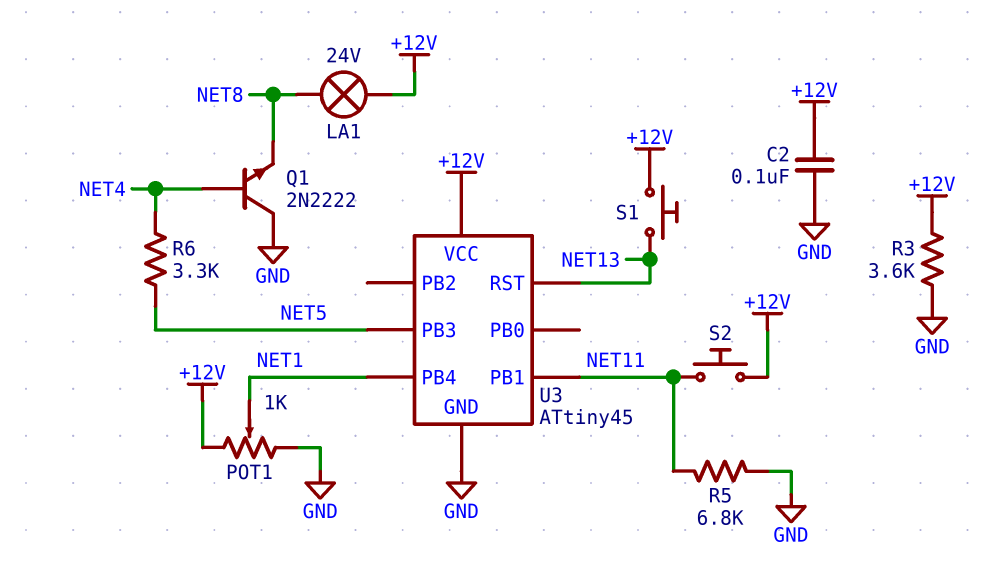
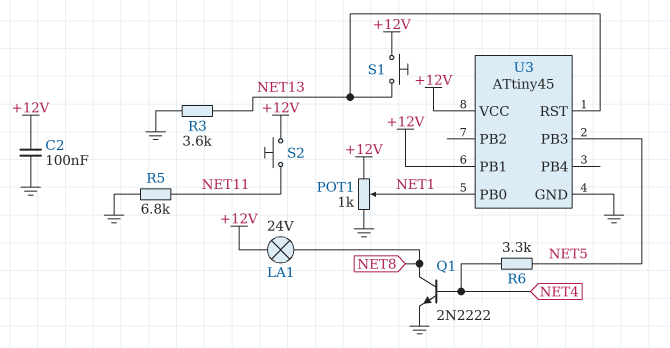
Q1: NPN 2N2222 (B NET4, C GND, E NET8) -> NPN 2N2222 (B NET4, C NET8, E GND)
R3: 3.6k (+12V, GND) -> 3.6k (GND, NET13)
U3 pin PB0: none -> NET1
U3 pin PB1: NET11 -> +12V
U3 pin PB4: NET1 -> none

